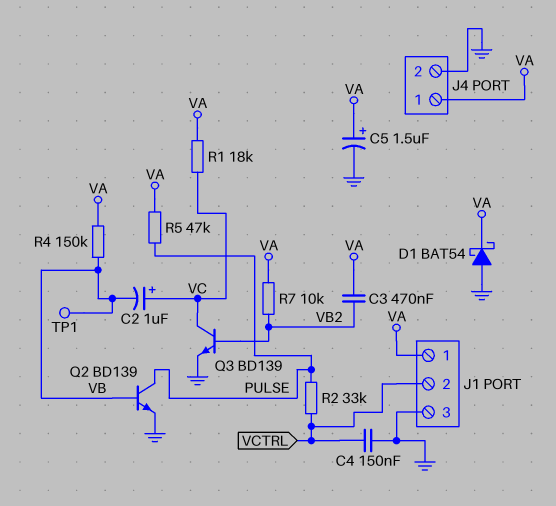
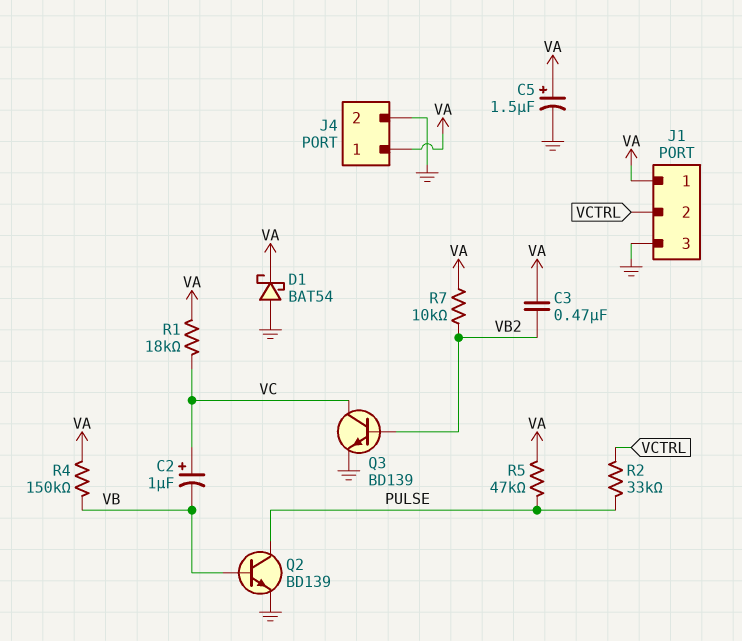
C4: 150nF (GND, VCTRL) -> none
TP1: test point (VB) -> none

